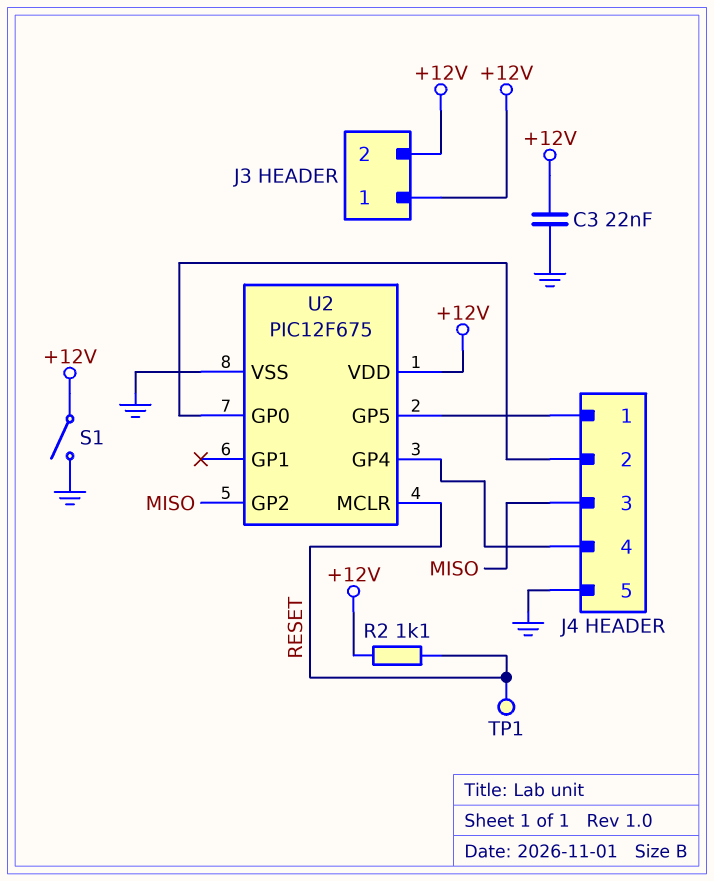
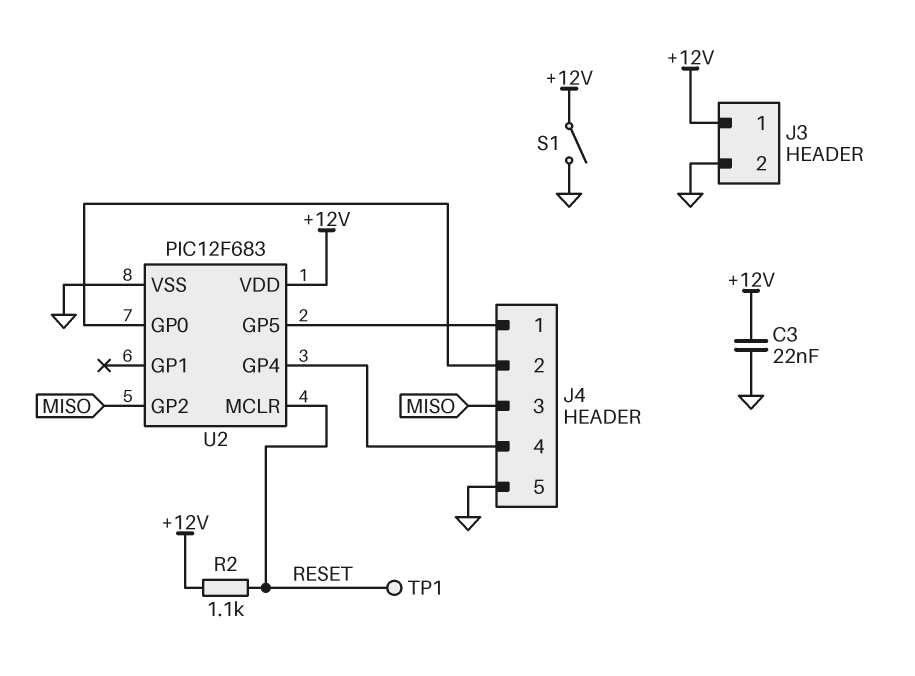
J3 pin 2: +12V -> GND
U2: PIC12F675 -> PIC12F683

